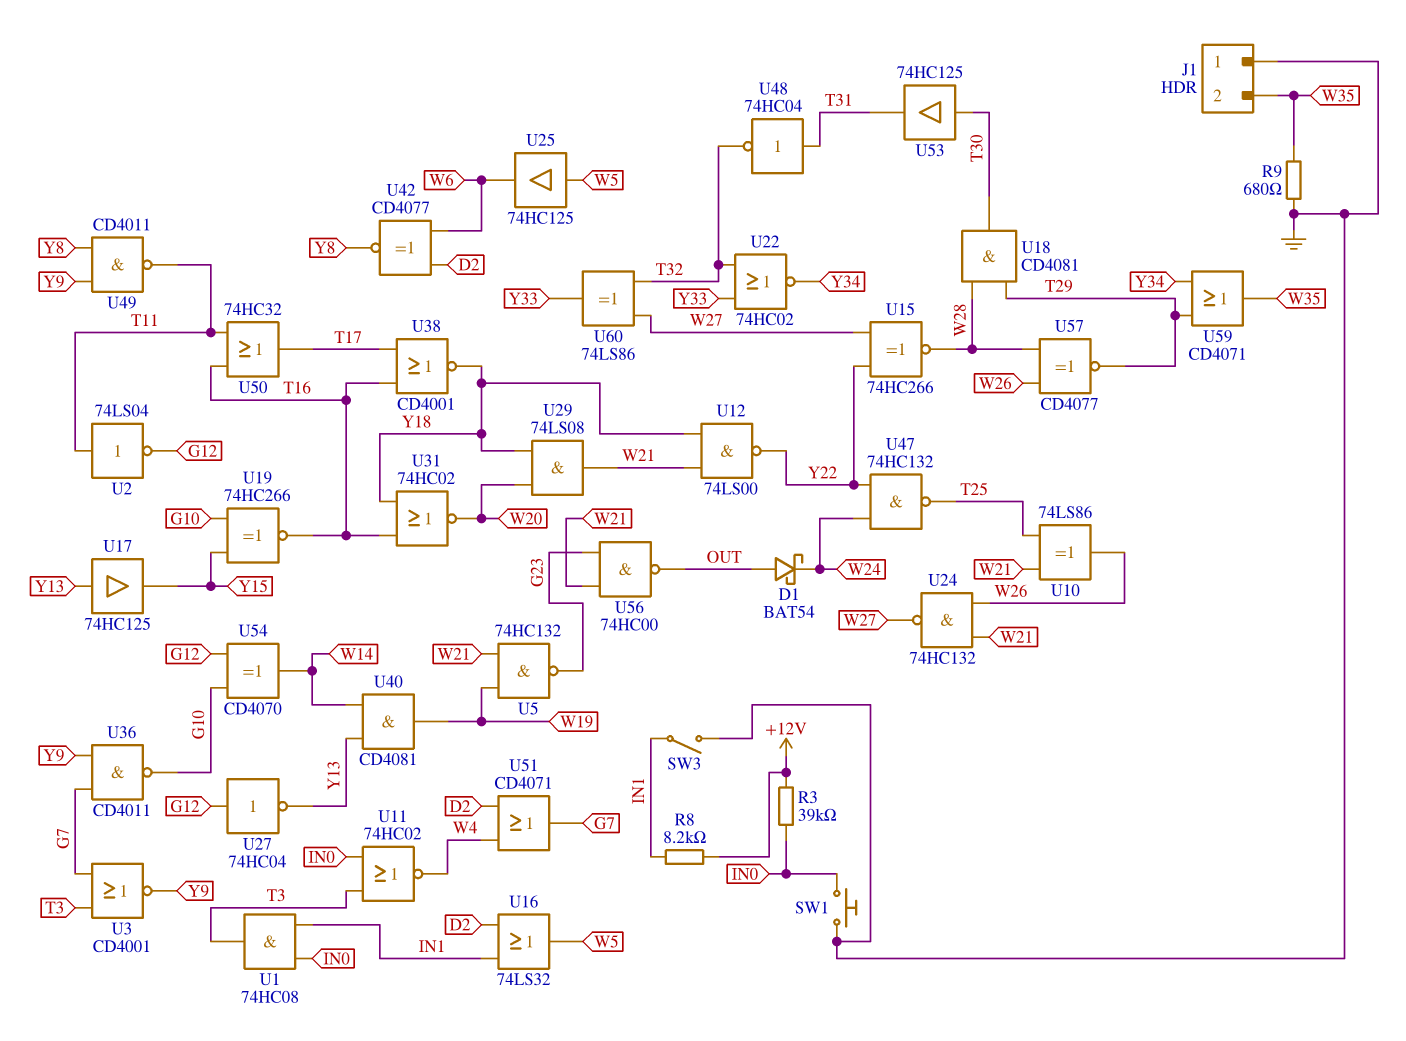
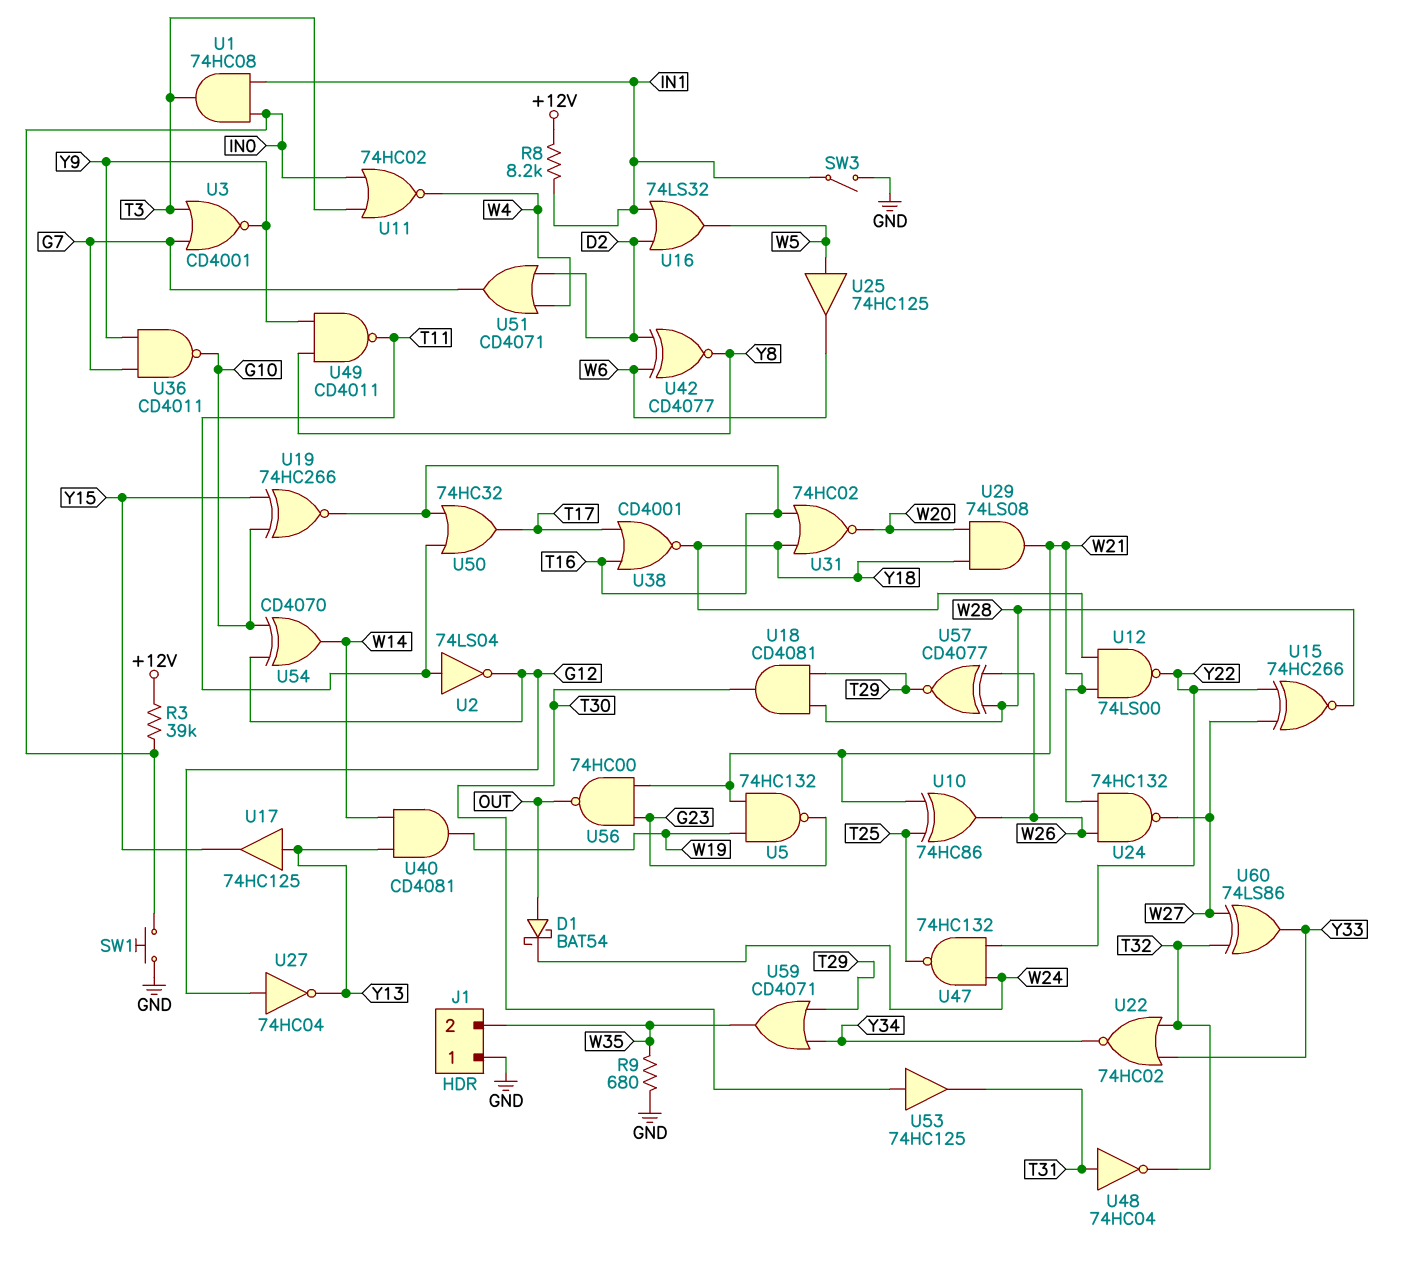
U10: XOR 74LS86 (in T25, in W21, out W26) -> XOR 74HC86 (in T25, in W21, out W26)

